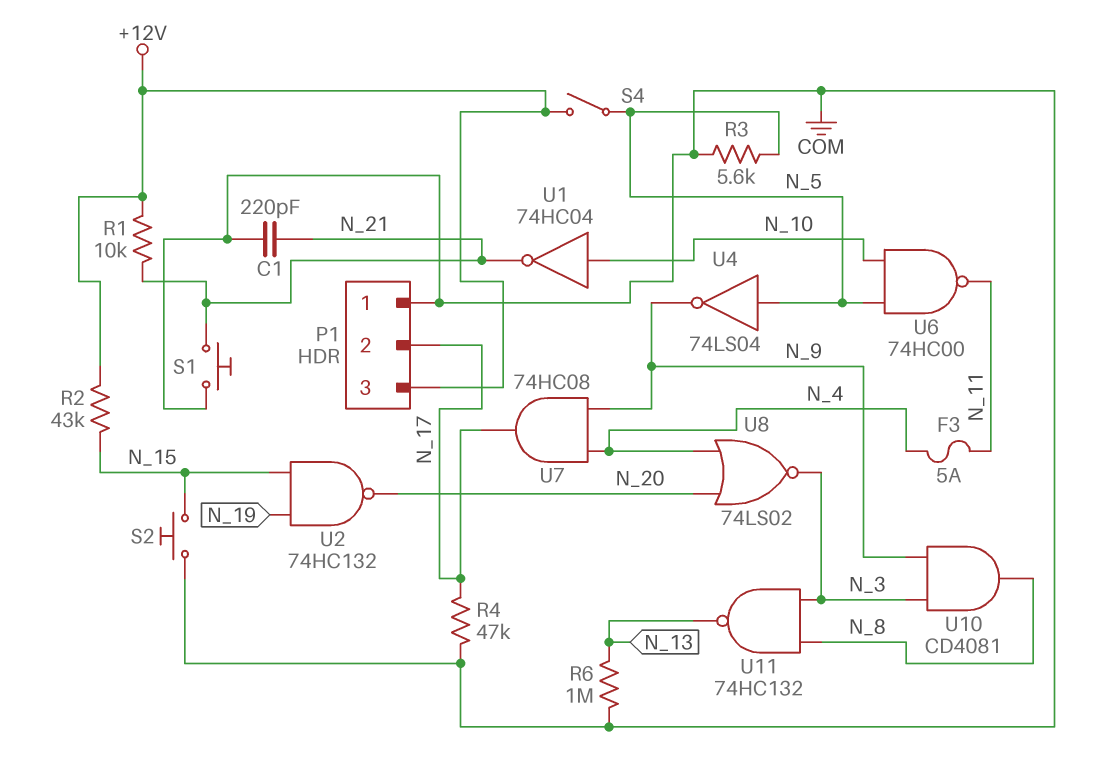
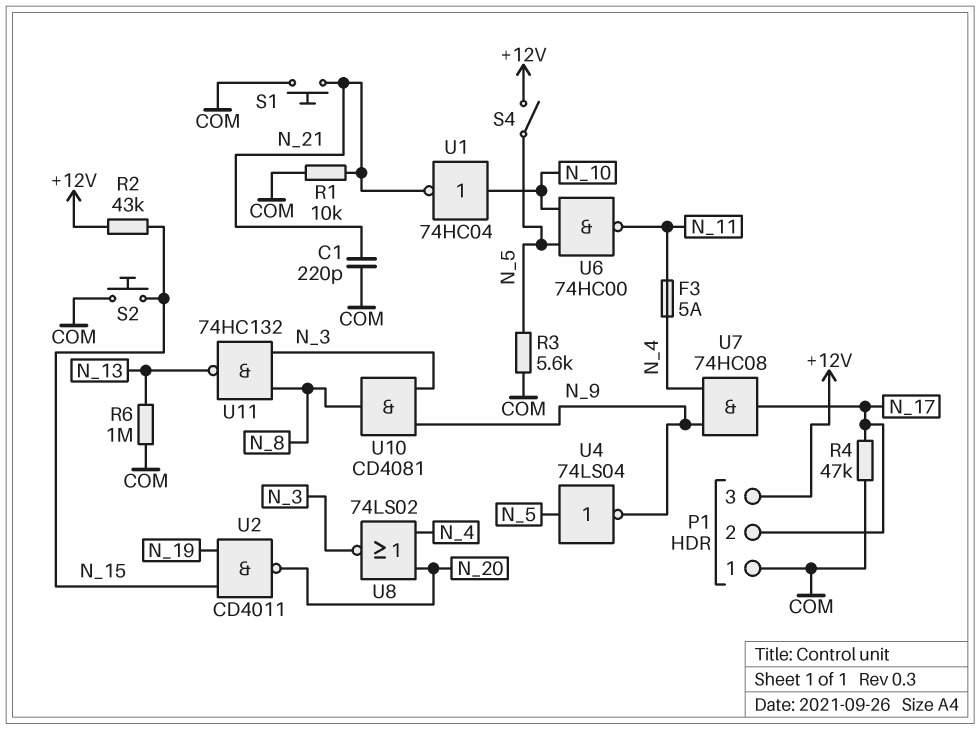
R1: 10k (+12V, N_21) -> 10k (COM, N_21)
U2: NAND 74HC132 (in N_15, in N_19, out N_20) -> NAND CD4011 (in N_15, in N_19, out N_20)

